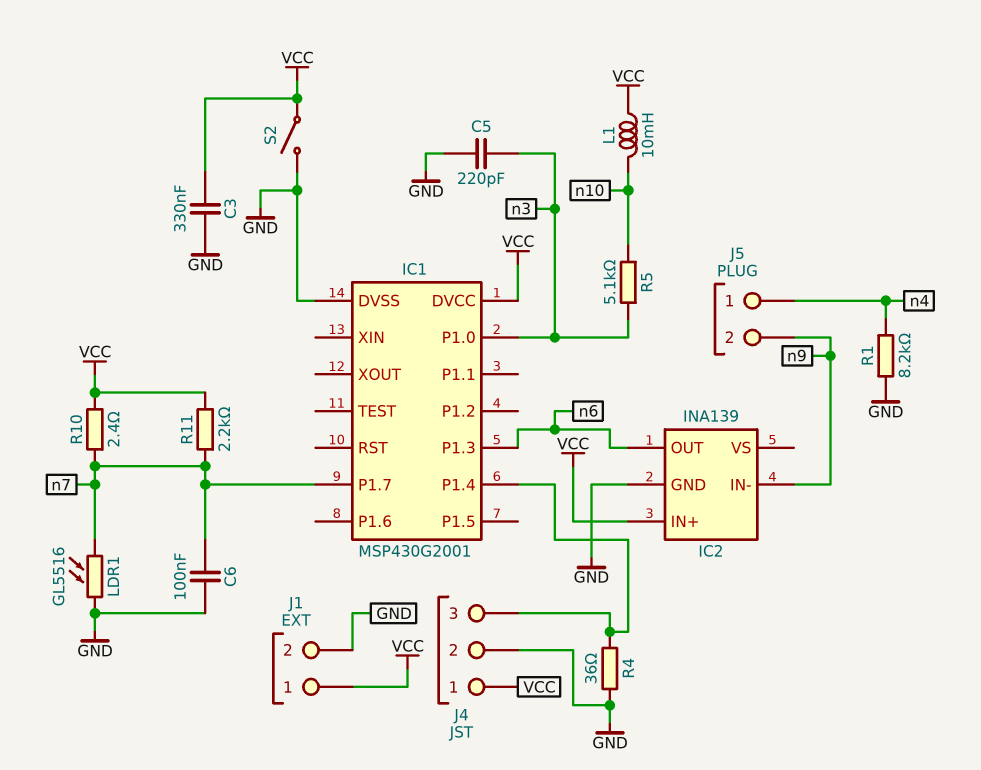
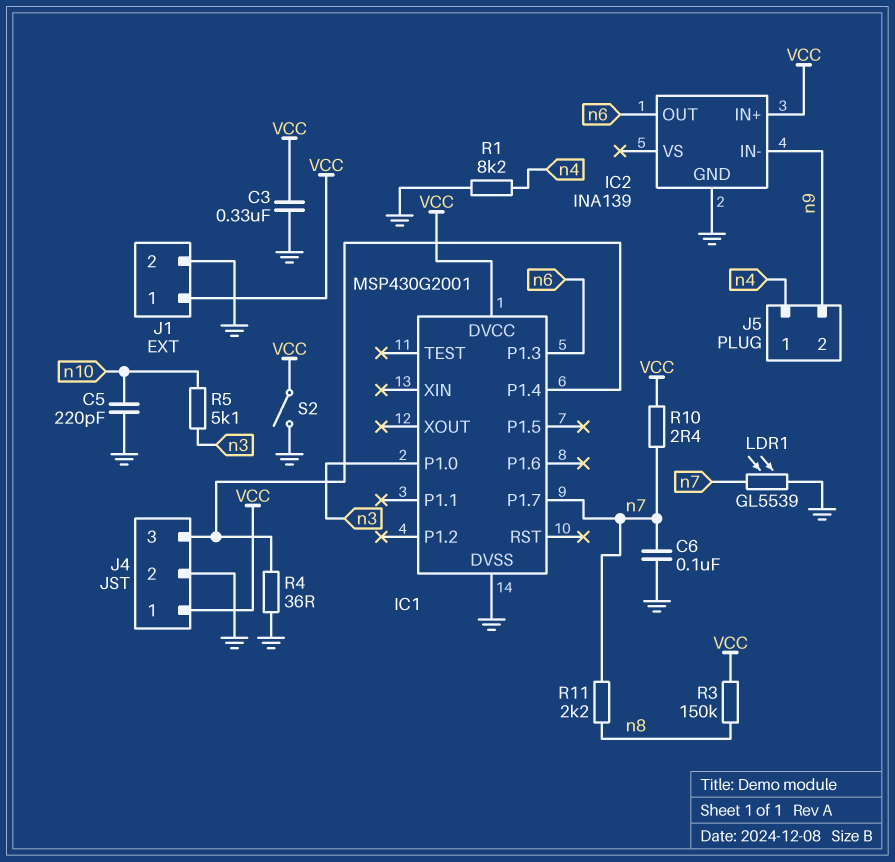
C5: 220pF (GND, n3) -> 220pF (GND, n10)
L1: 10mH (VCC, n10) -> none
LDR1: GL5516 (GND, n7) -> GL5539 (GND, n7)
R3: none -> 150k (VCC, n8)
R11: 2.2k (VCC, n7) -> 2.2k (n7, n8)

